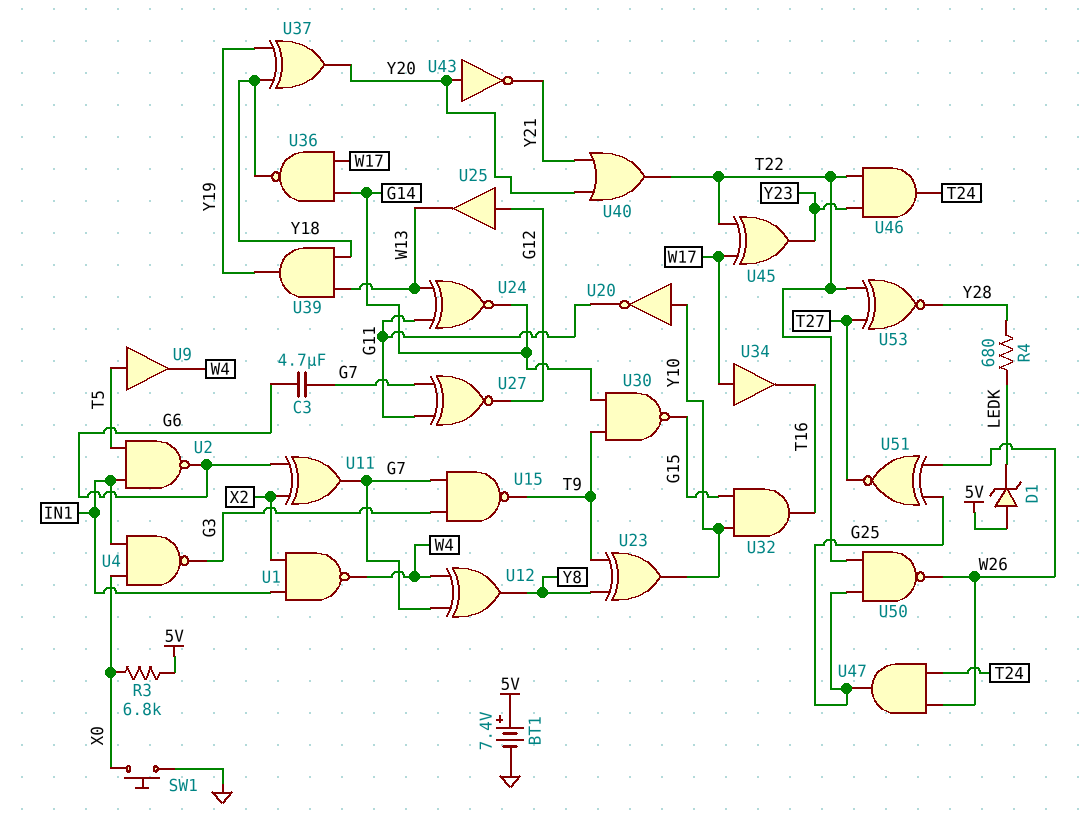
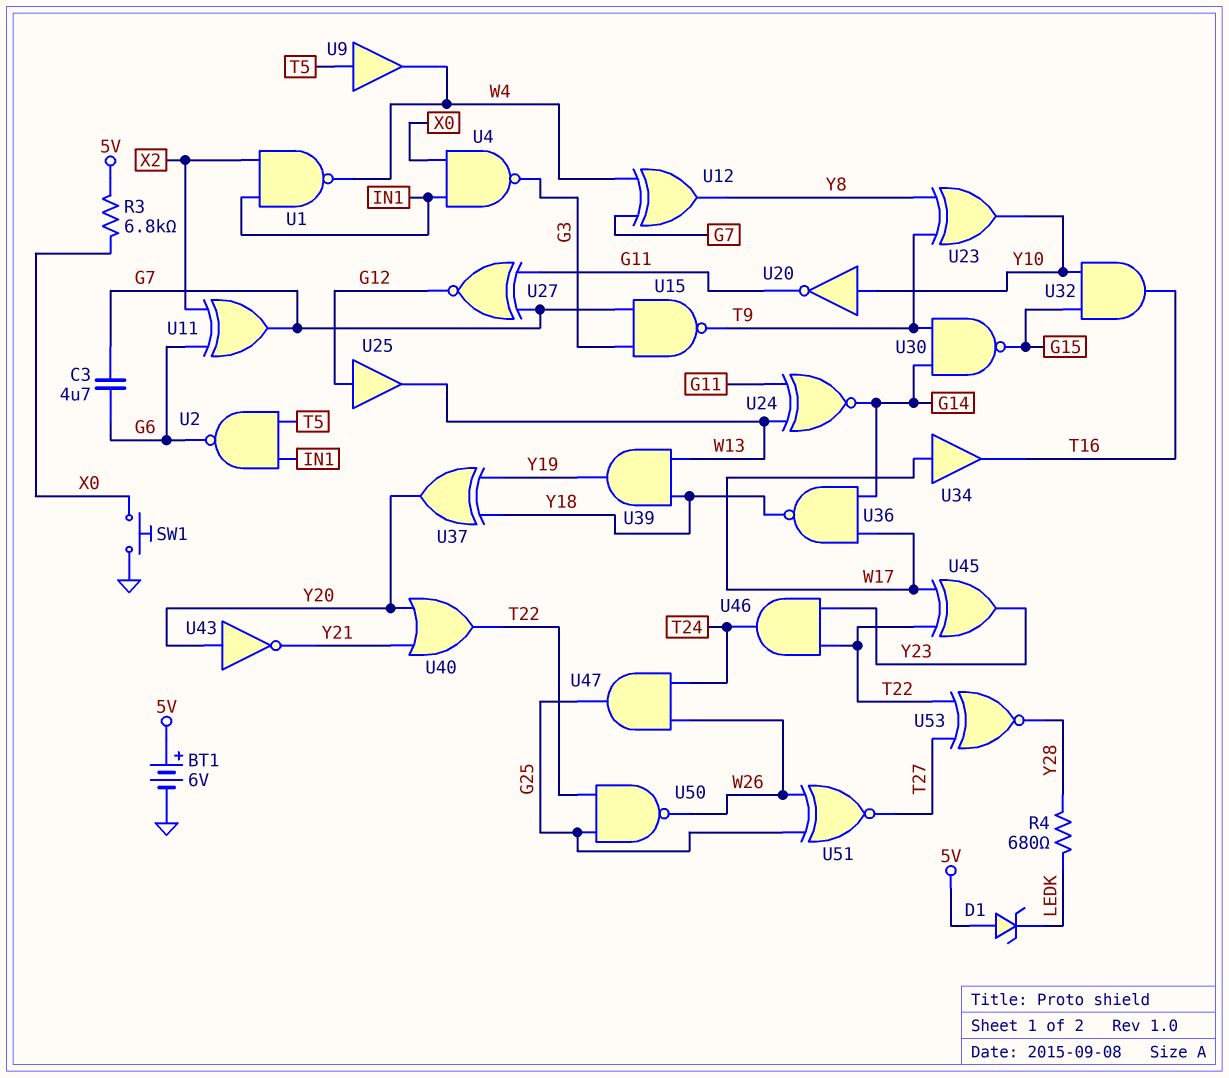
BT1: 7.4V (plus 5V, minus GND) -> 6V (plus 5V, minus GND)

